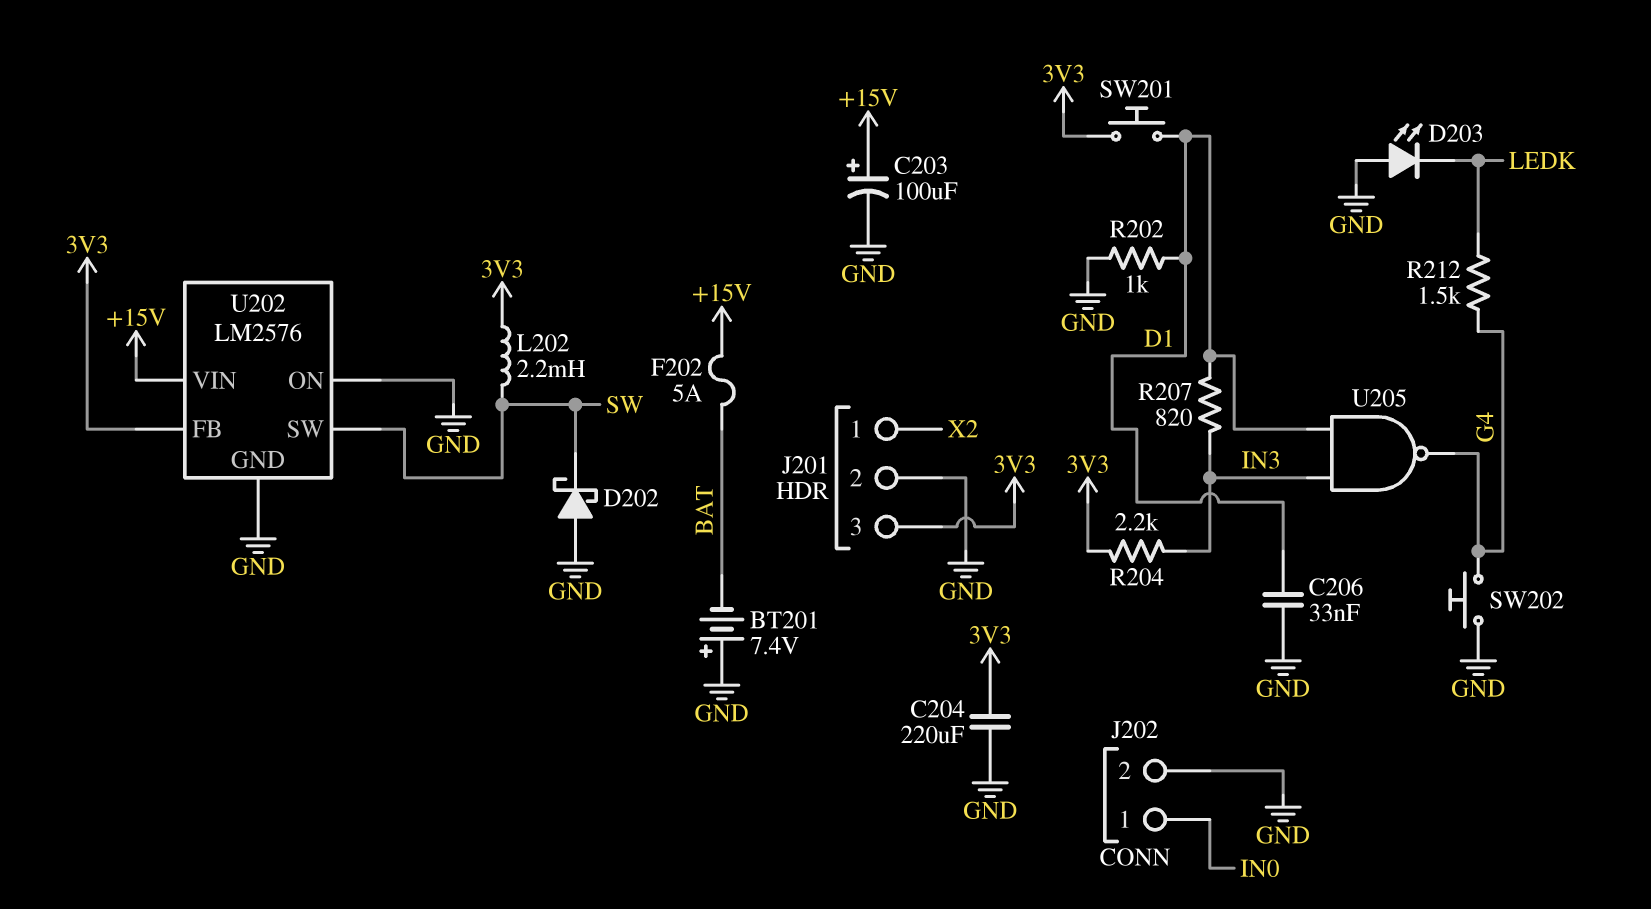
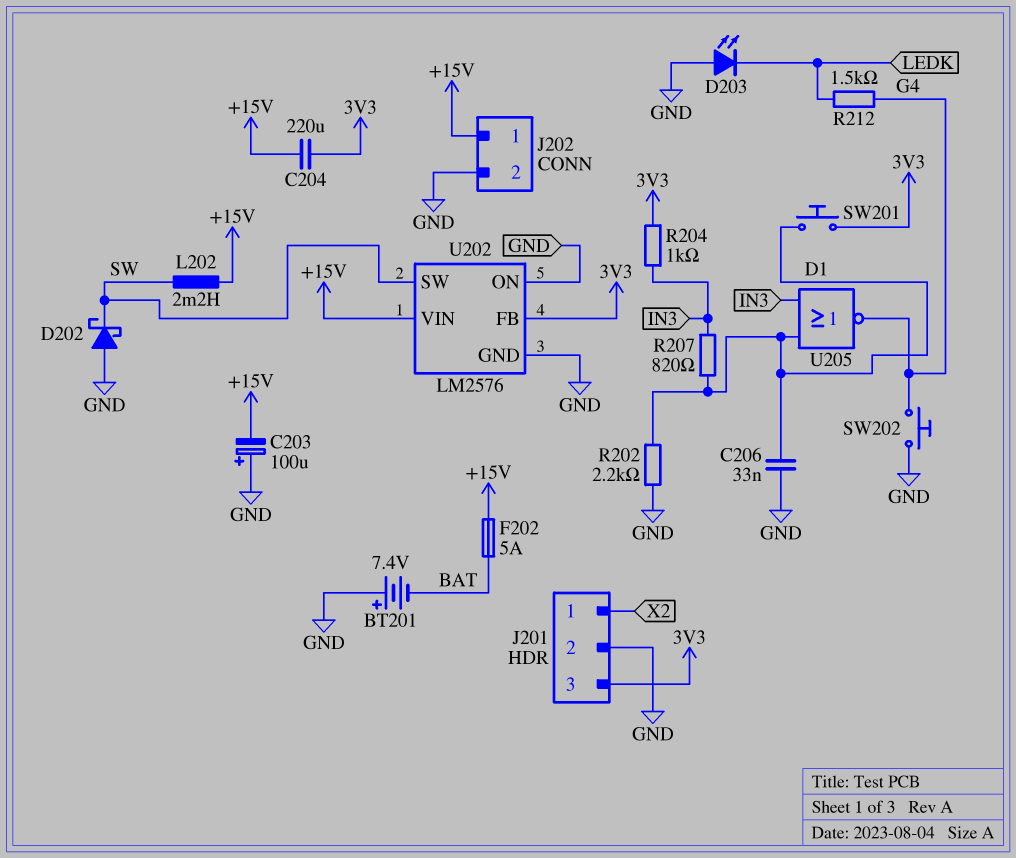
C203: 100uF (plus +15V, minus GND) -> 100uF (plus GND, minus +15V)
C204: 220uF (3V3, GND) -> 220uF (+15V, 3V3)
J202 pin 1: IN0 -> +15V
L202: 2.2mH (3V3, SW) -> 2.2mH (+15V, SW)
R202: 1k (D1, GND) -> 2.2k (D1, GND)
R204: 2.2k (3V3, IN3) -> 1k (3V3, IN3)
U205: NAND (in D1, in IN3, out G4) -> NOR (in D1, in IN3, out G4)

